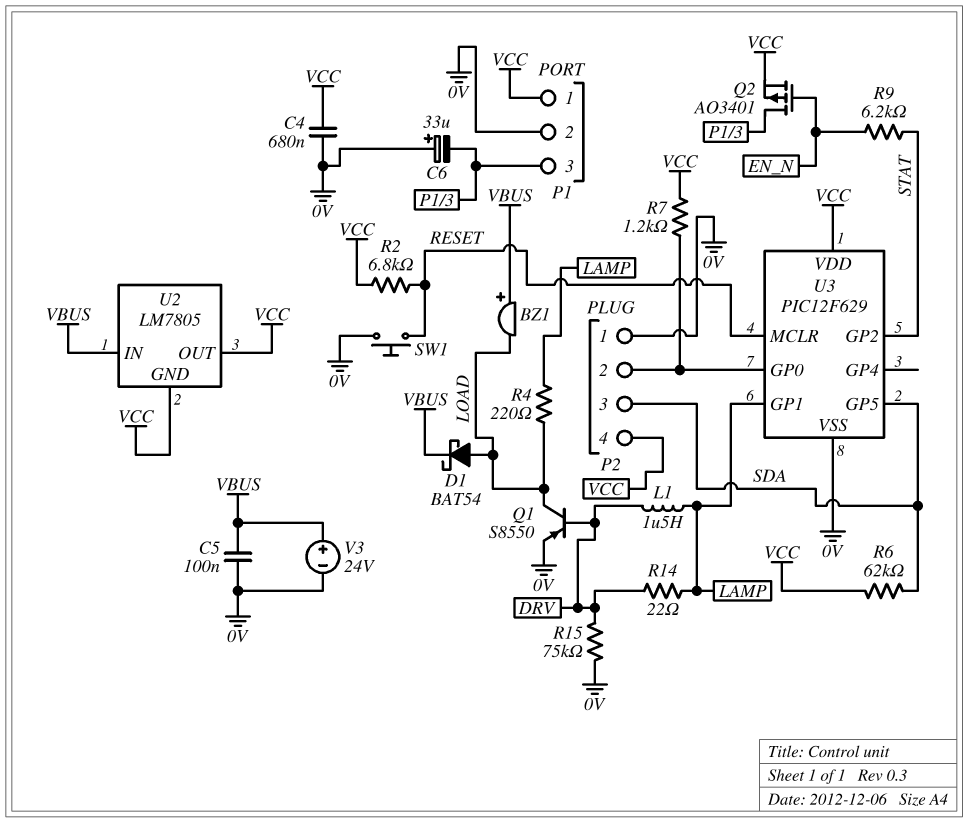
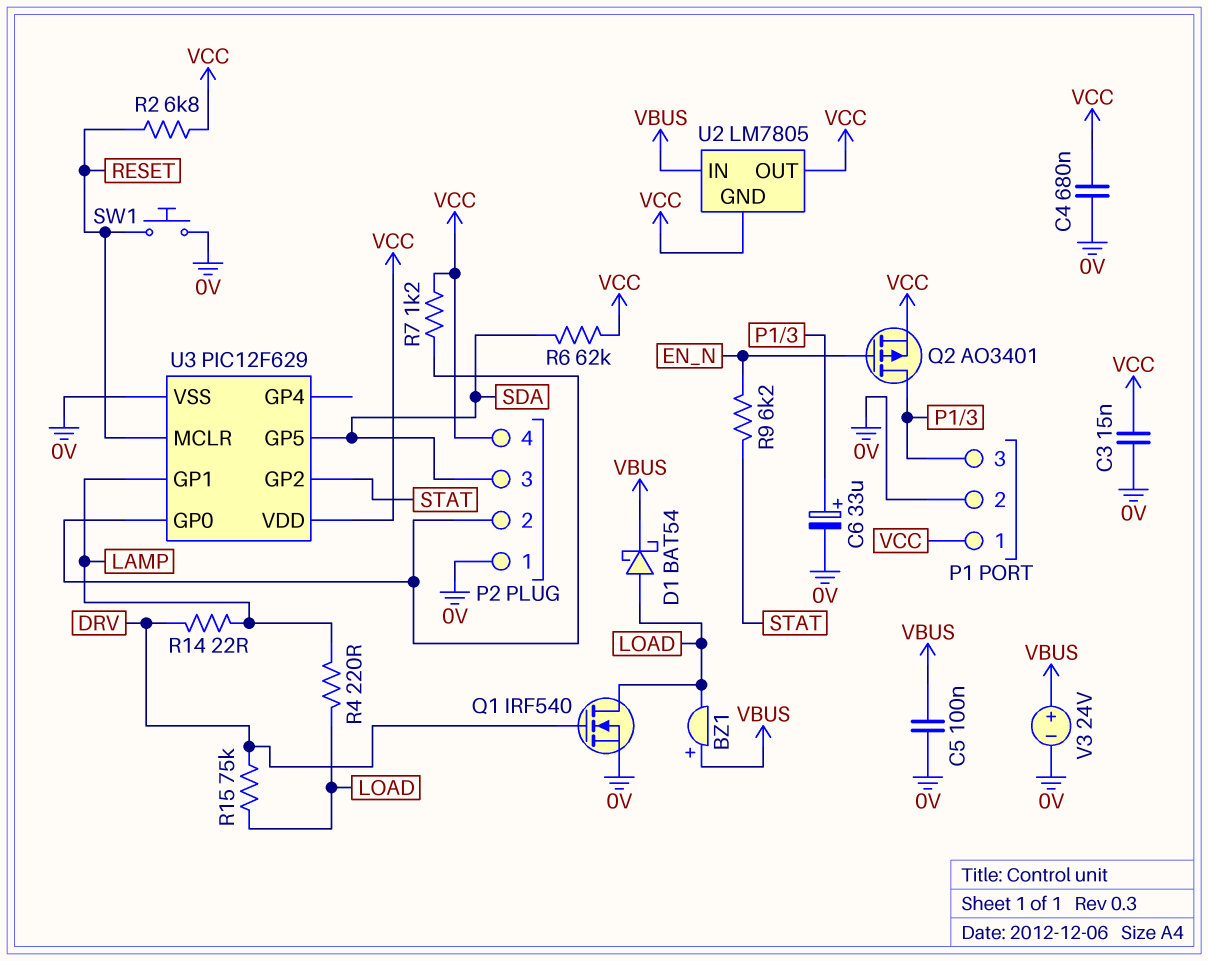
C3: none -> 15nF (0V, VCC)
C6: 33uF (plus 0V, minus P1/3) -> 33uF (plus P1/3, minus 0V)
L1: 1.5uH (DRV, LAMP) -> none
Q1: PNP S8550 (B DRV, C LOAD, E 0V) -> NMOS IRF540 (G DRV, D LOAD, S 0V)
R15: 75k (0V, DRV) -> 75k (DRV, LOAD)

